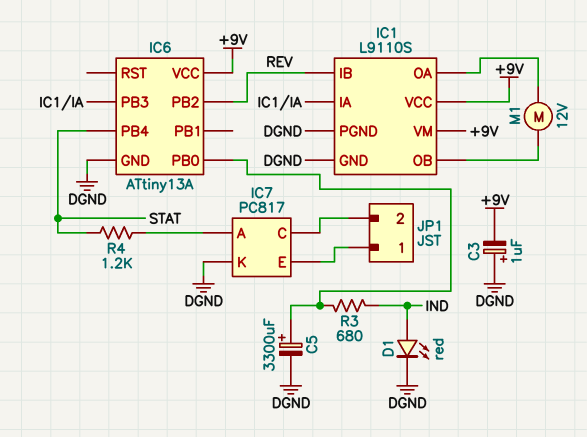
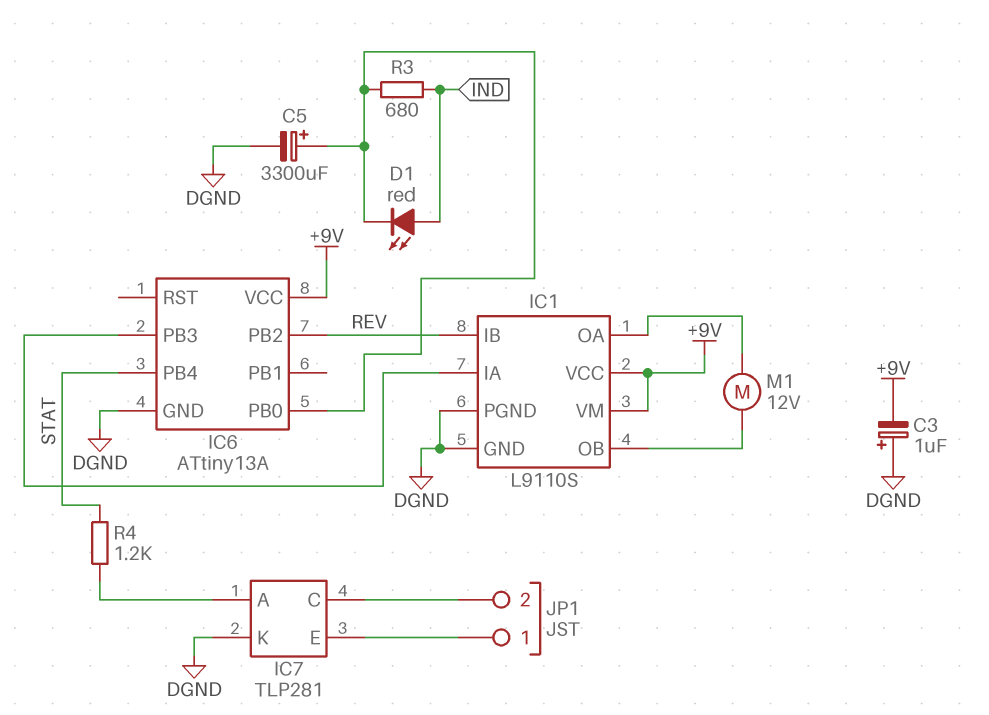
D1: LED red (A IND, K DGND) -> LED red (A IND, K IC6/PB0)
IC7: PC817 -> TLP281

